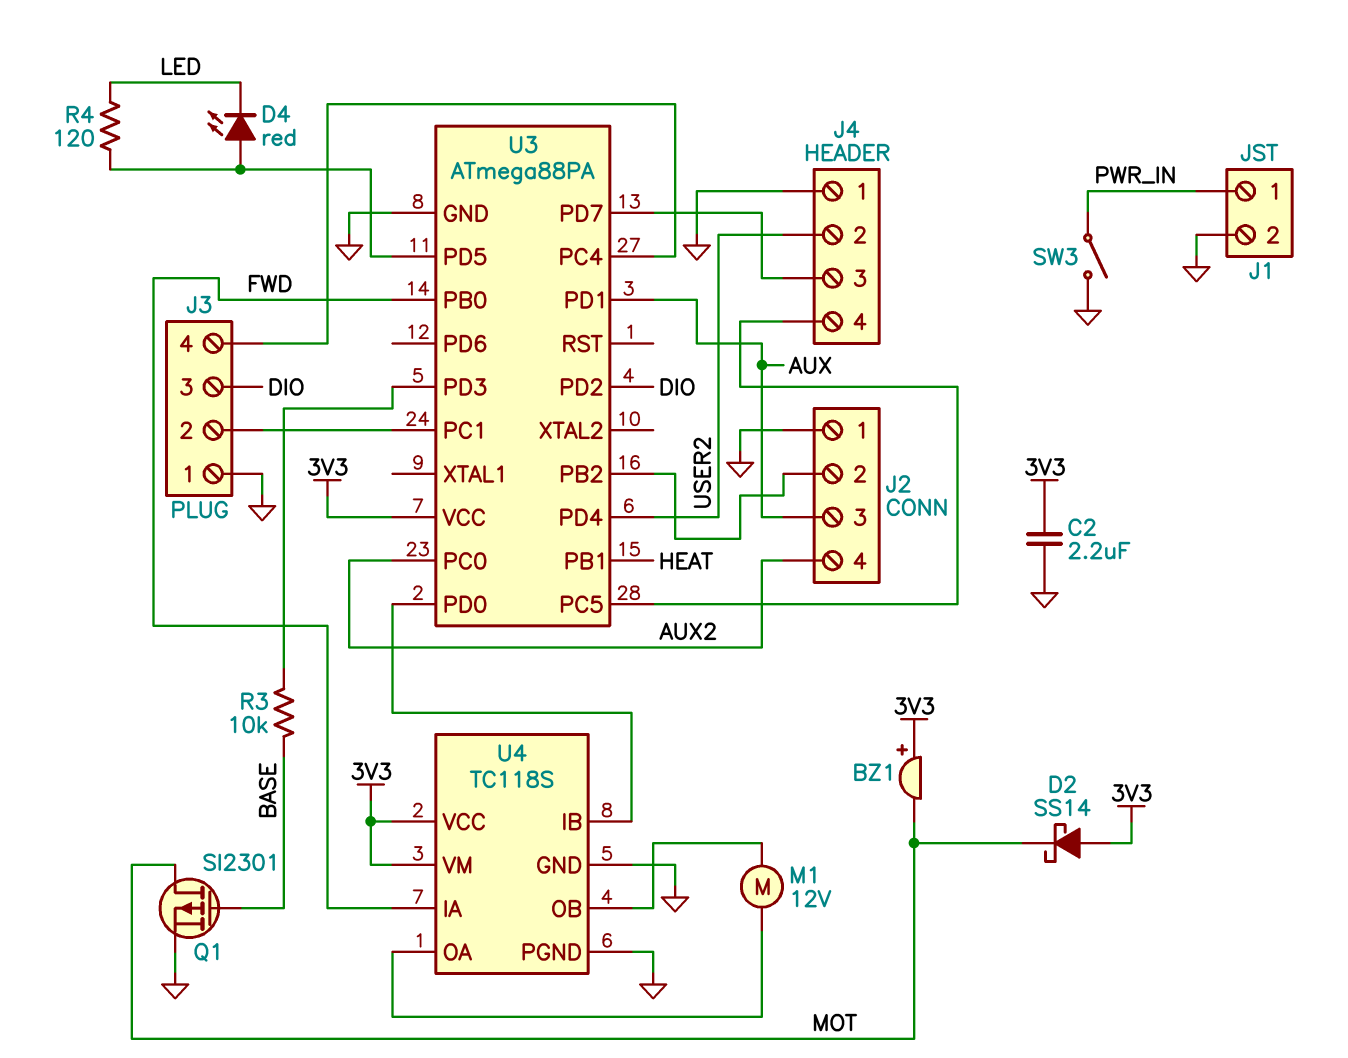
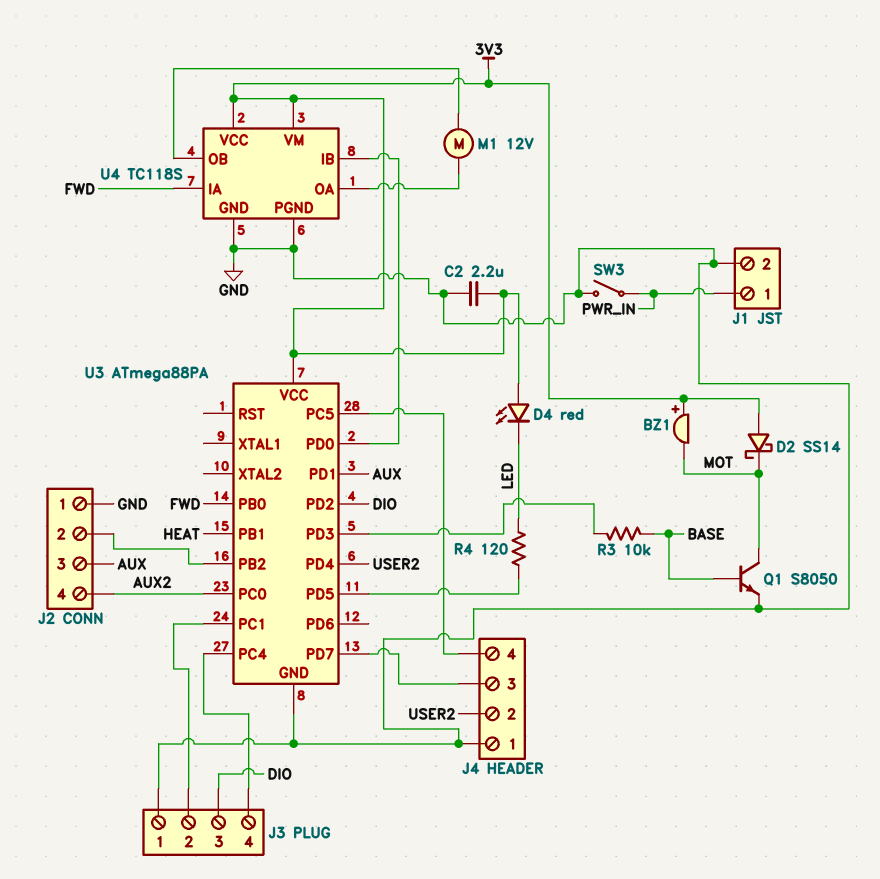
D4: LED red (A U3/PD5, K LED) -> LED red (A 3V3, K LED)
Q1: PMOS SI2301 (G BASE, D MOT, S GND) -> NPN S8050 (B BASE, C MOT, E GND)

